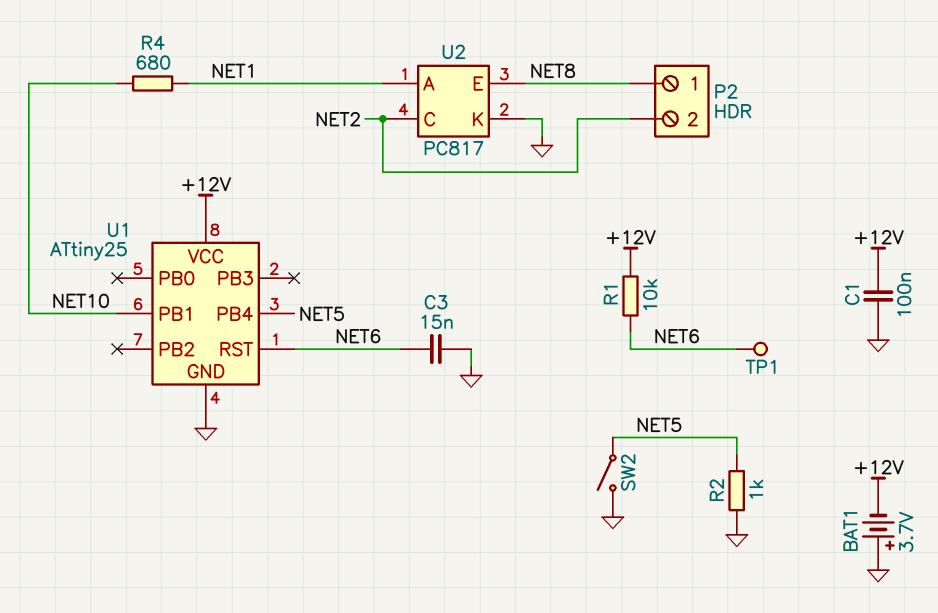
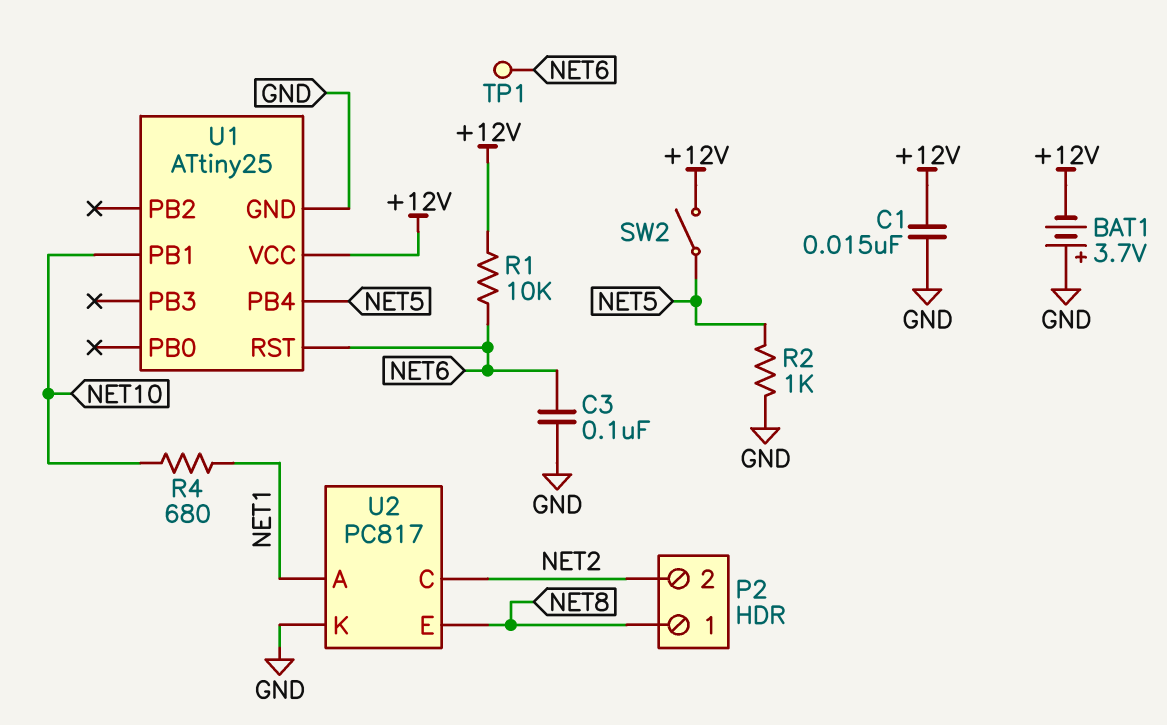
C1: 100nF (+12V, GND) -> 15nF (+12V, GND)
C3: 15nF (GND, NET6) -> 100nF (GND, NET6)
SW2: switch (GND, NET5) -> switch (+12V, NET5)

